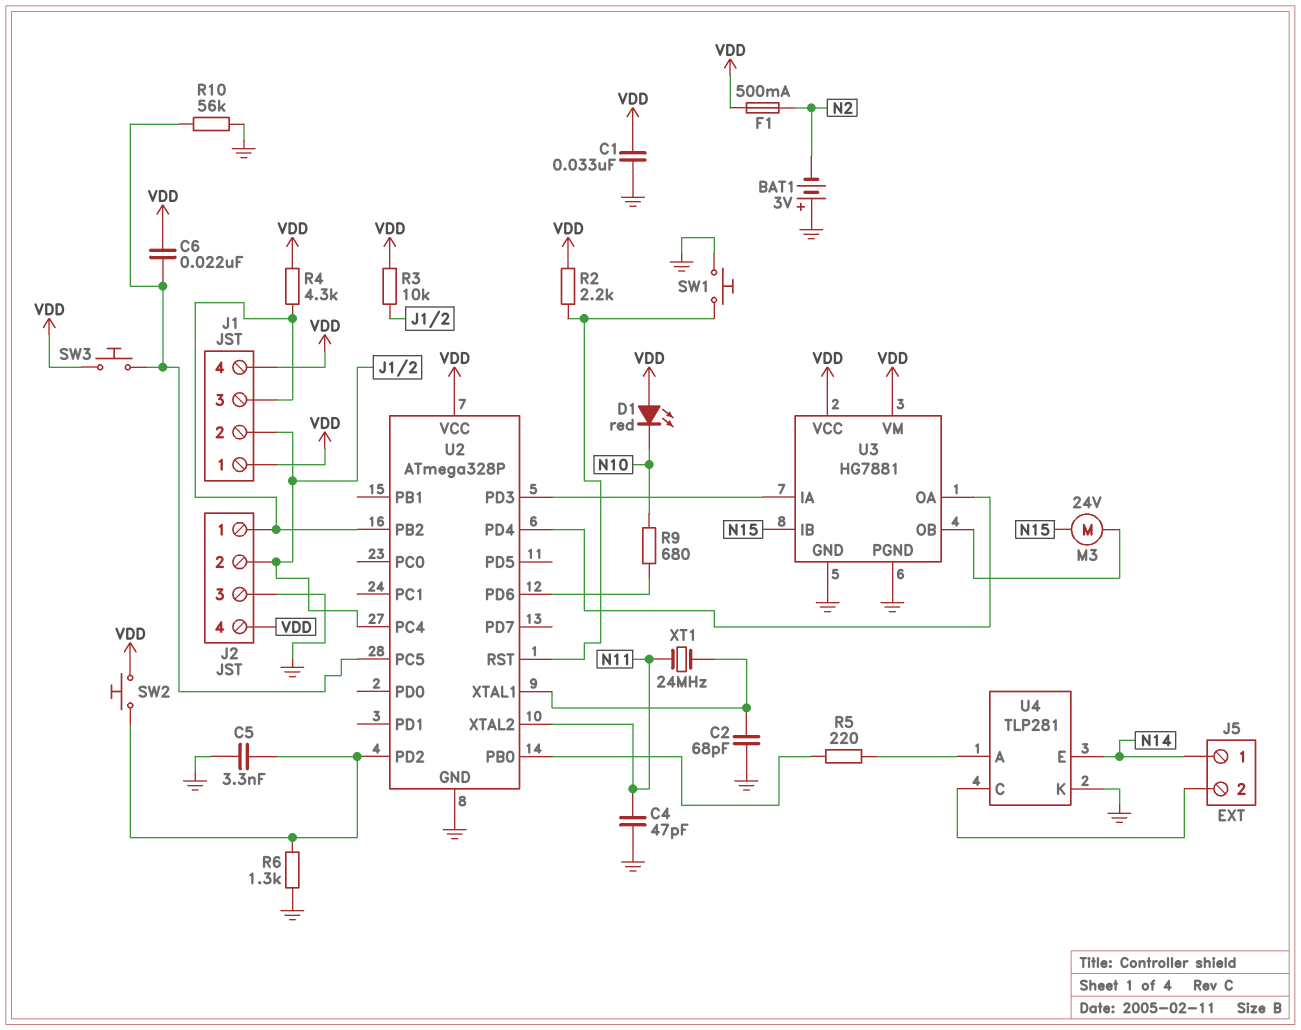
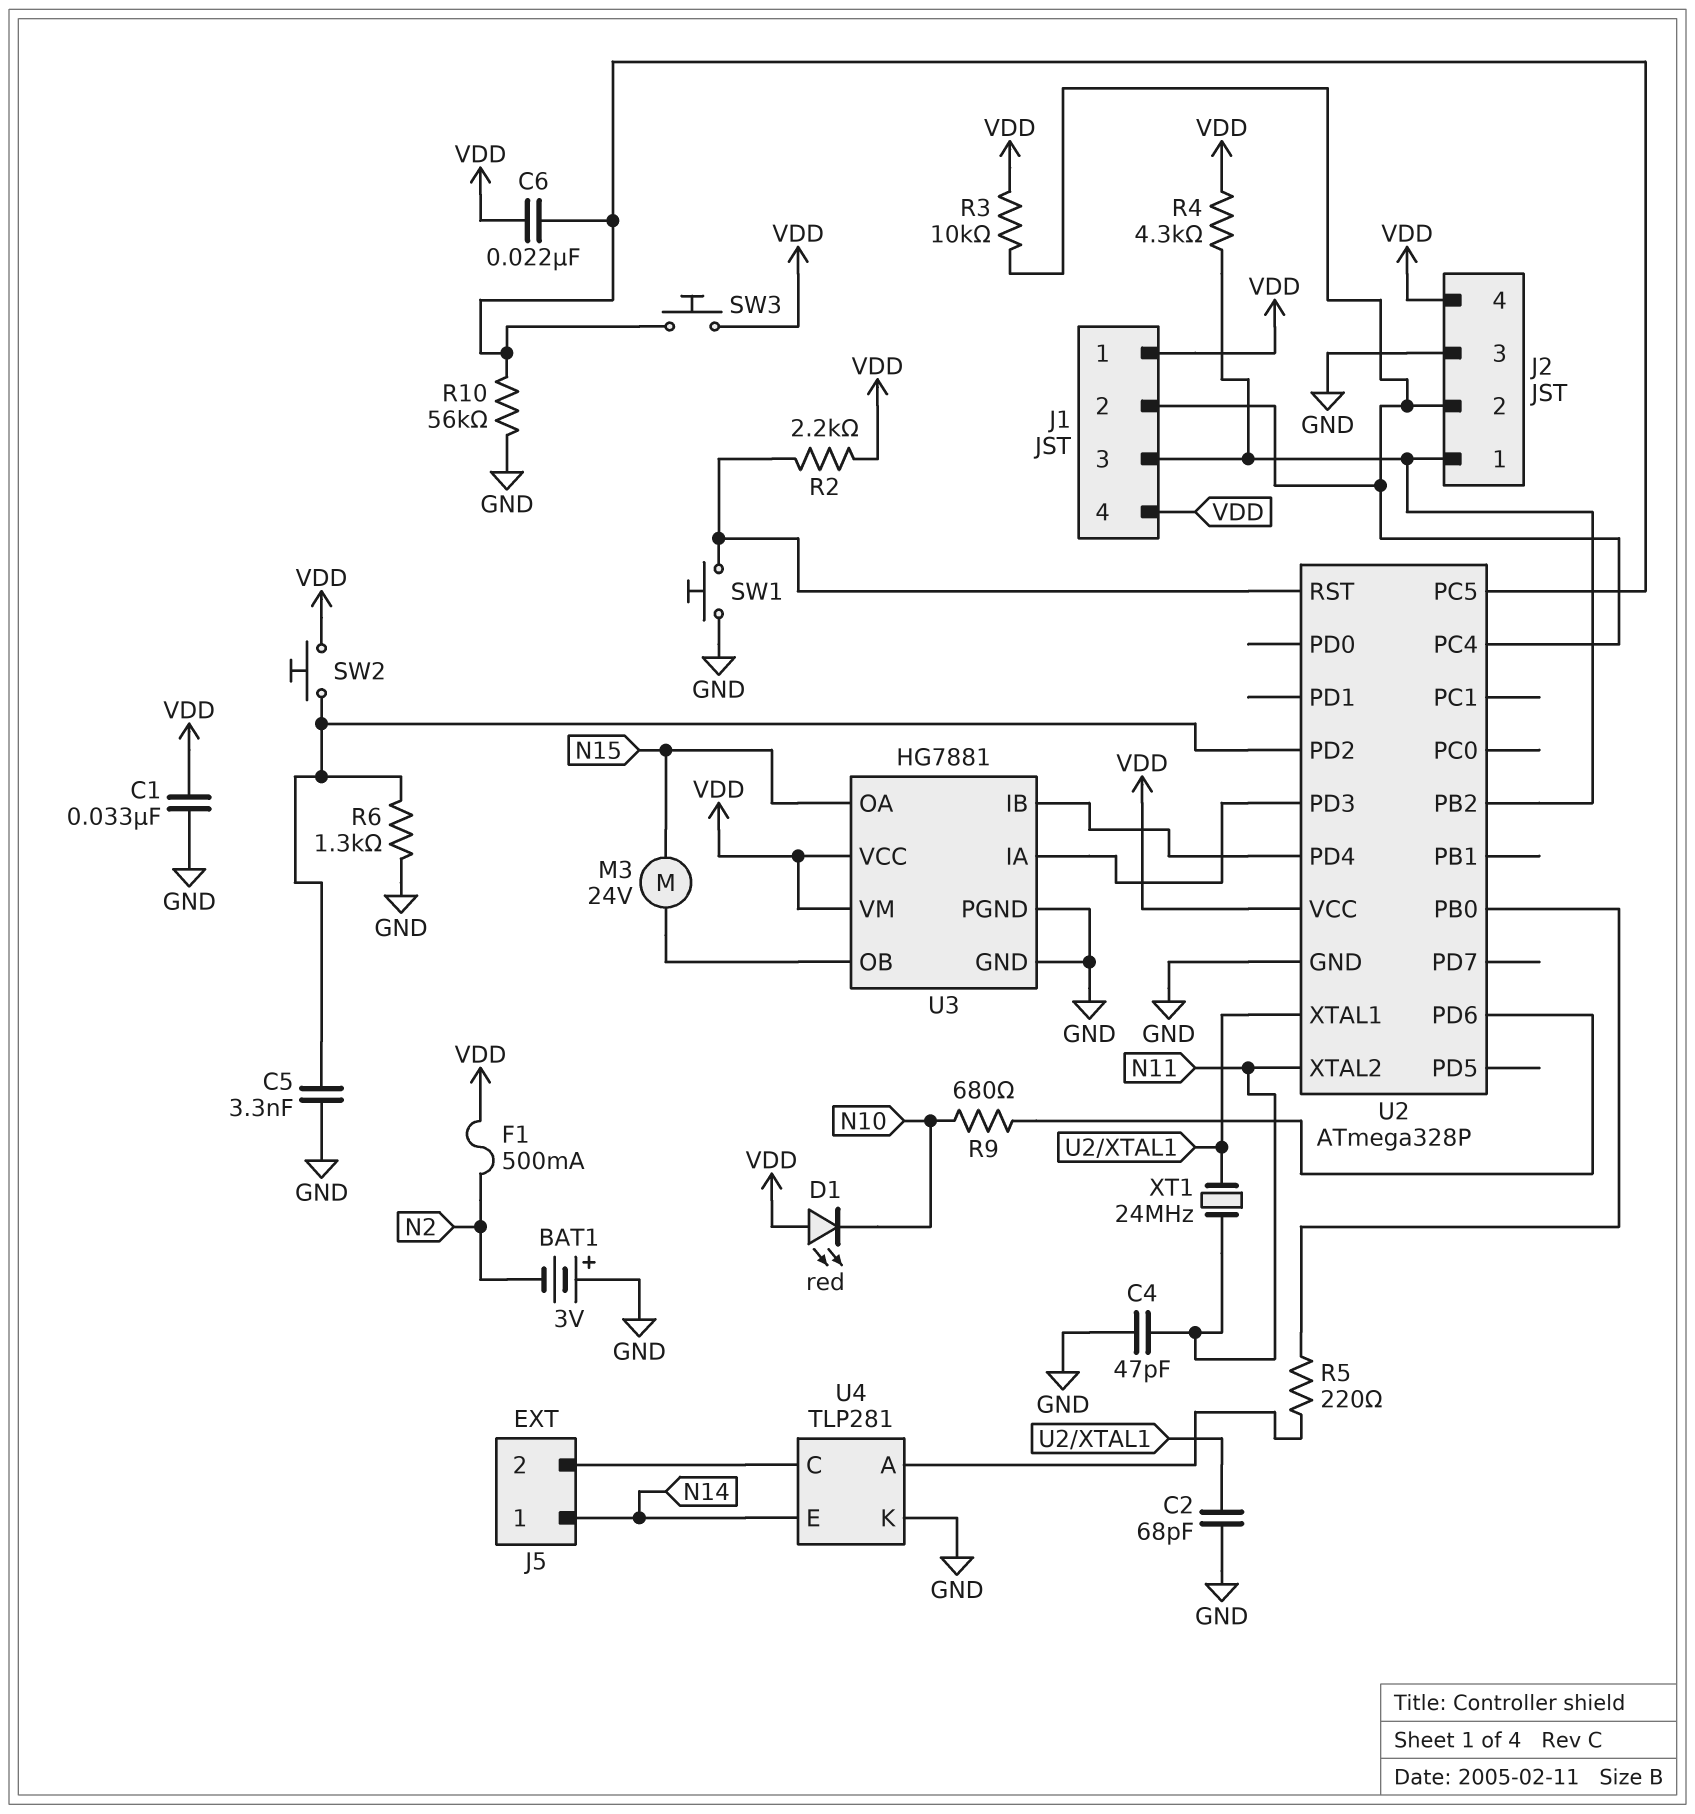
U3 pin IB: N15 -> U2/PD4
U3 pin OA: U2/PD4 -> N15

